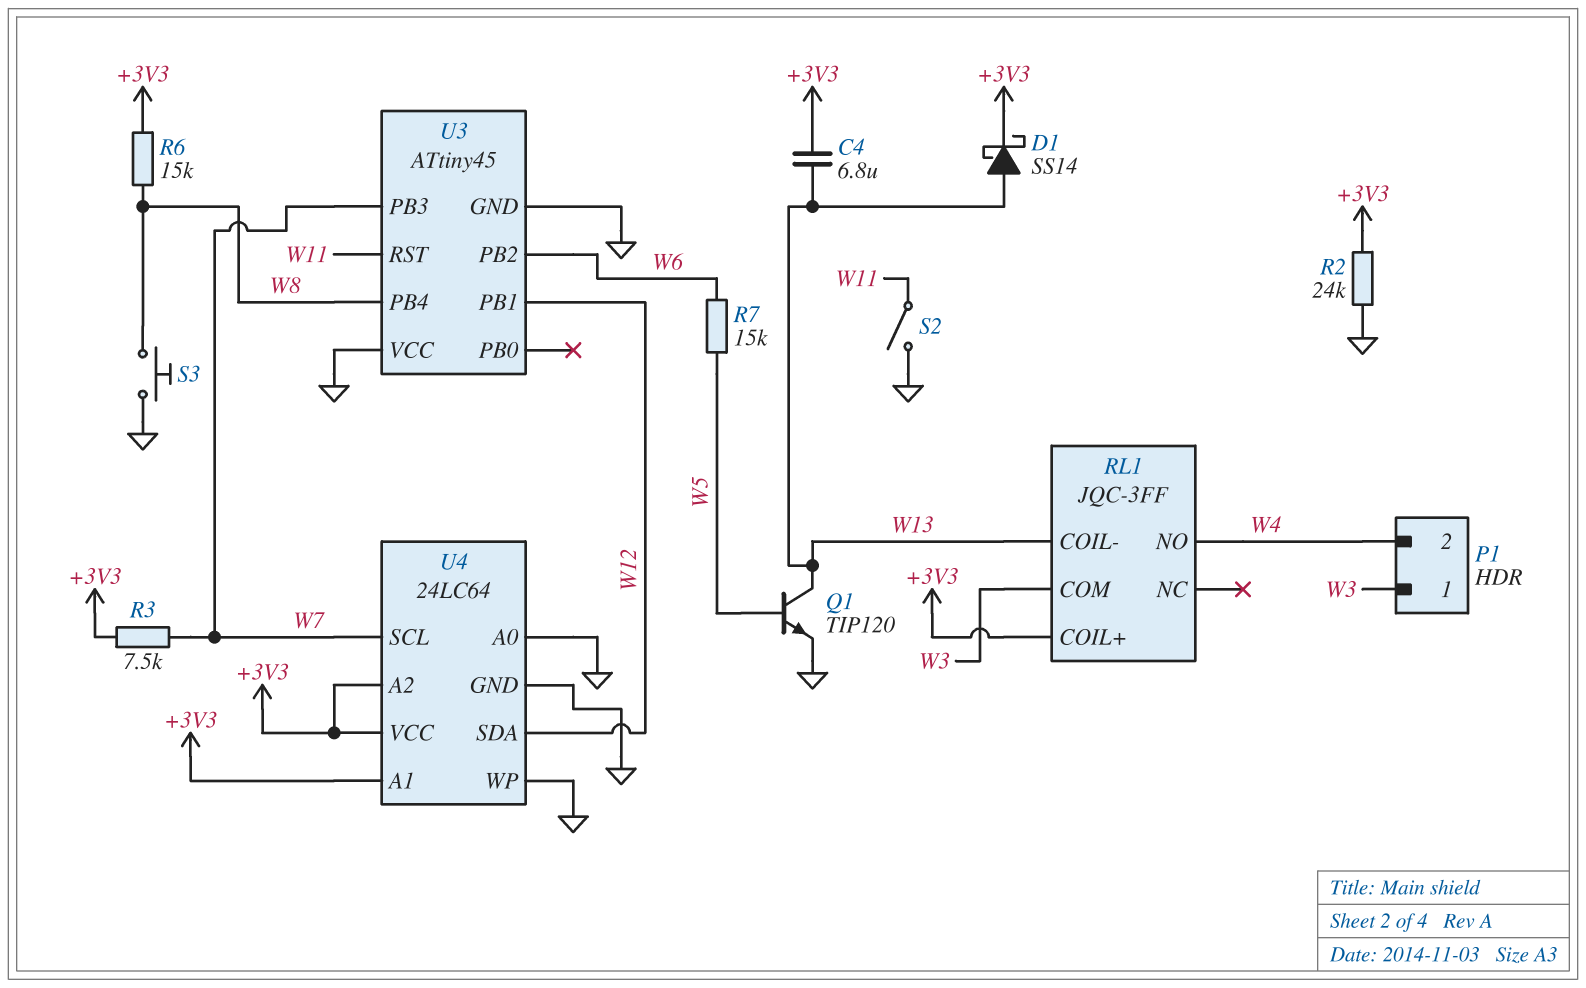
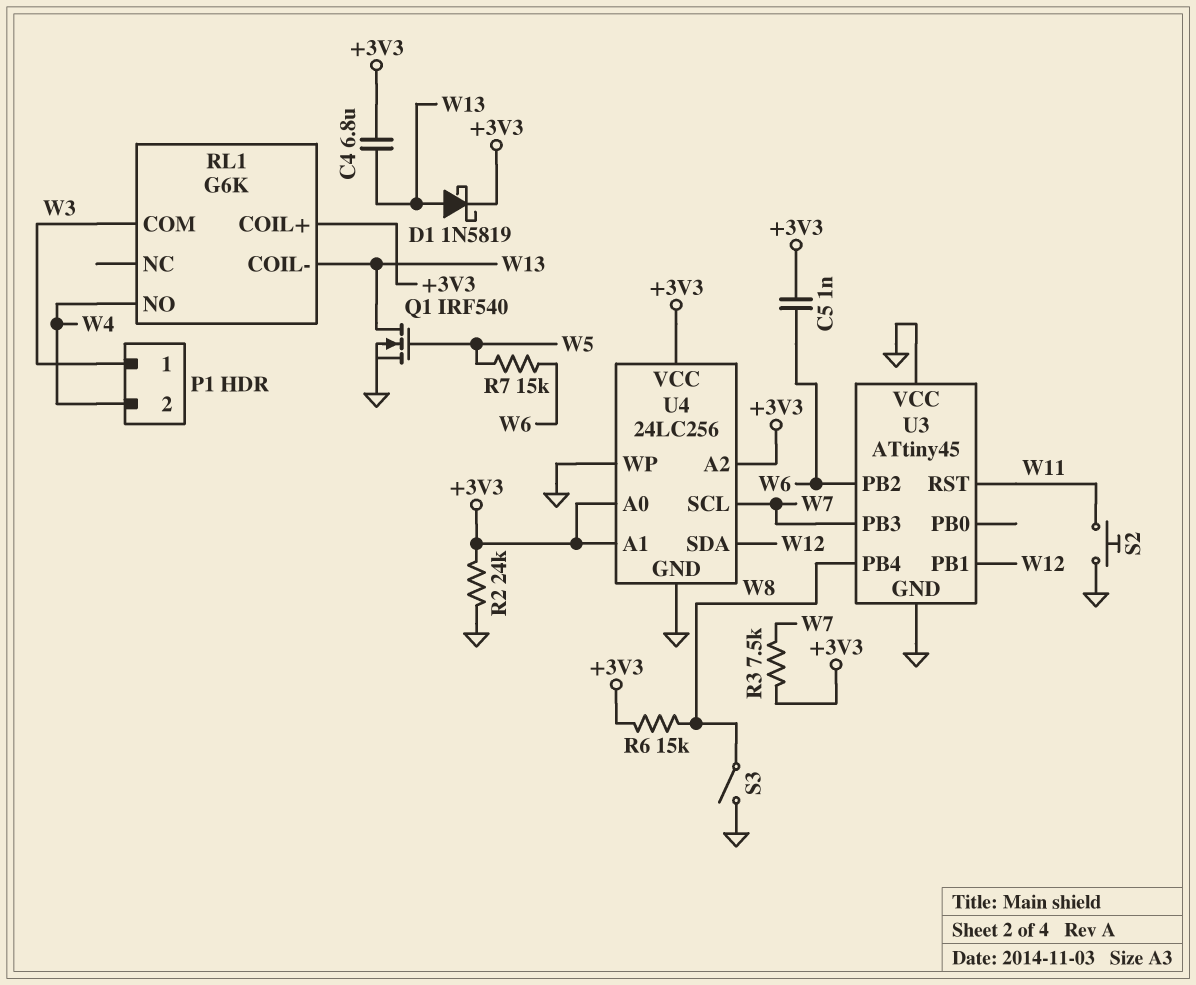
C5: none -> 1nF (+3V3, W6)
D1: schottky SS14 (A W13, K +3V3) -> schottky 1N5819 (A W13, K +3V3)
Q1: NPN TIP120 (B W5, C W13, E GND) -> NMOS IRF540 (G W5, D W13, S GND)
RL1: JQC-3FF -> G6K
S2: switch (GND, W11) -> button (GND, W11)
S3: button (GND, W8) -> switch (GND, W8)
U4: 24LC64 -> 24LC256
U4 pin A0: GND -> +3V3

